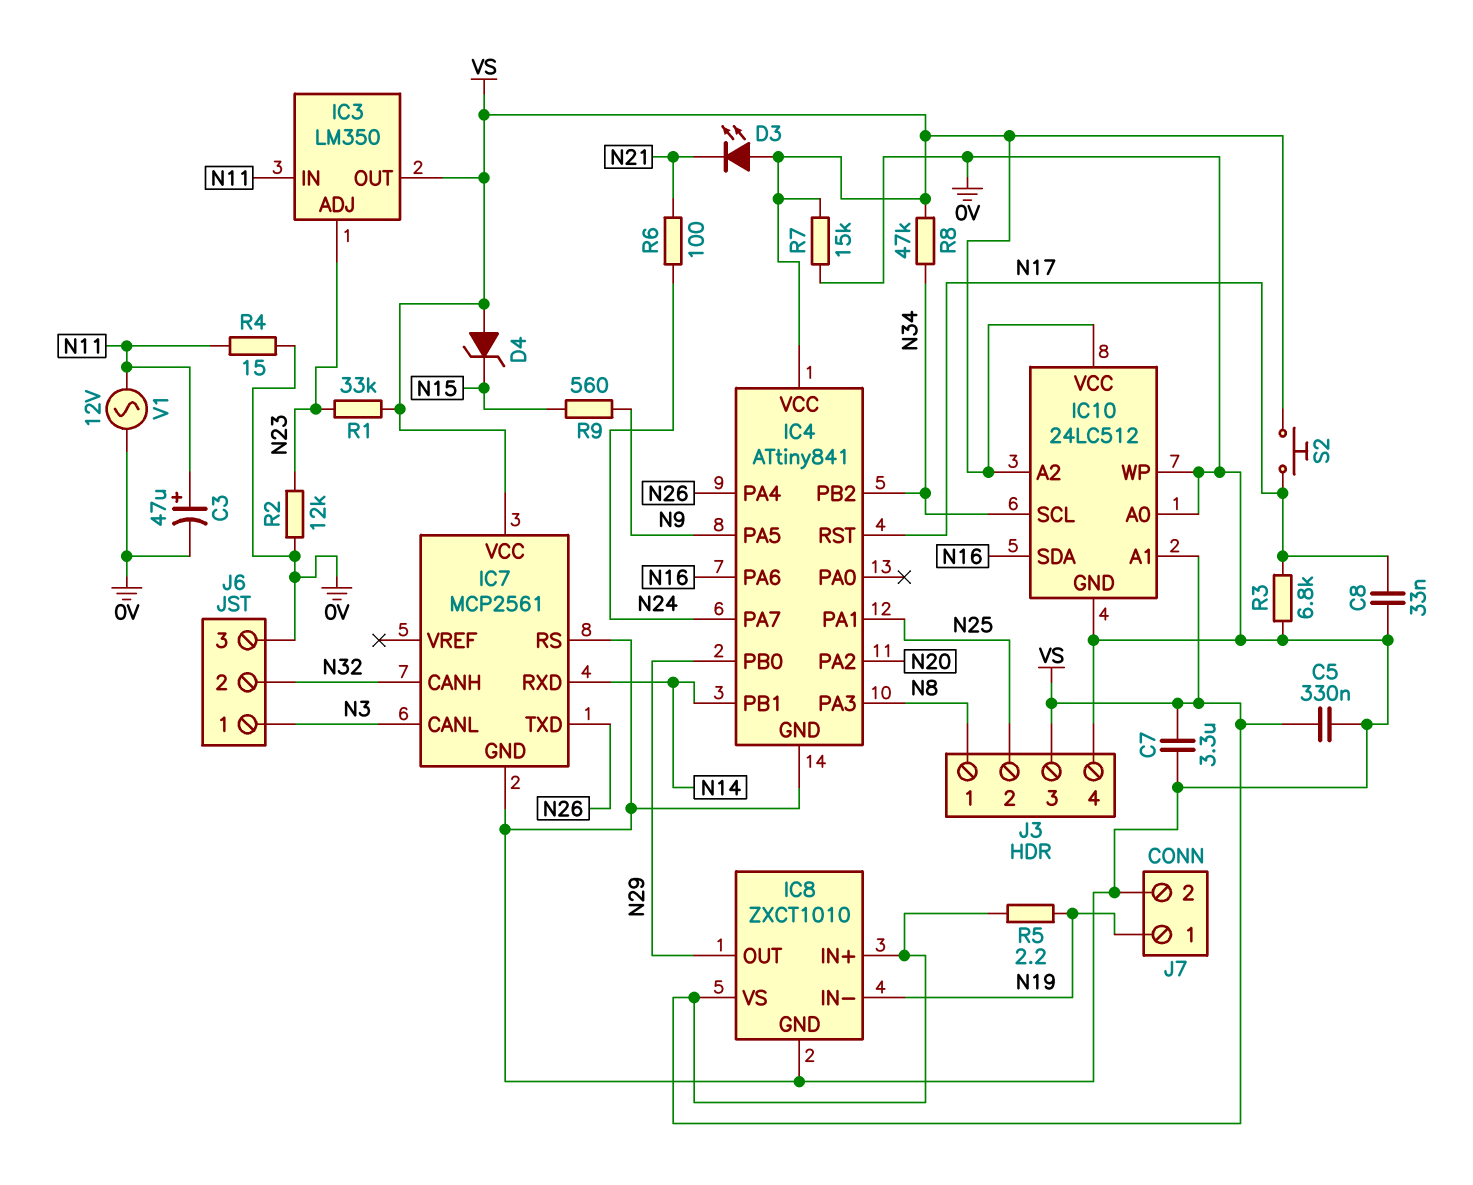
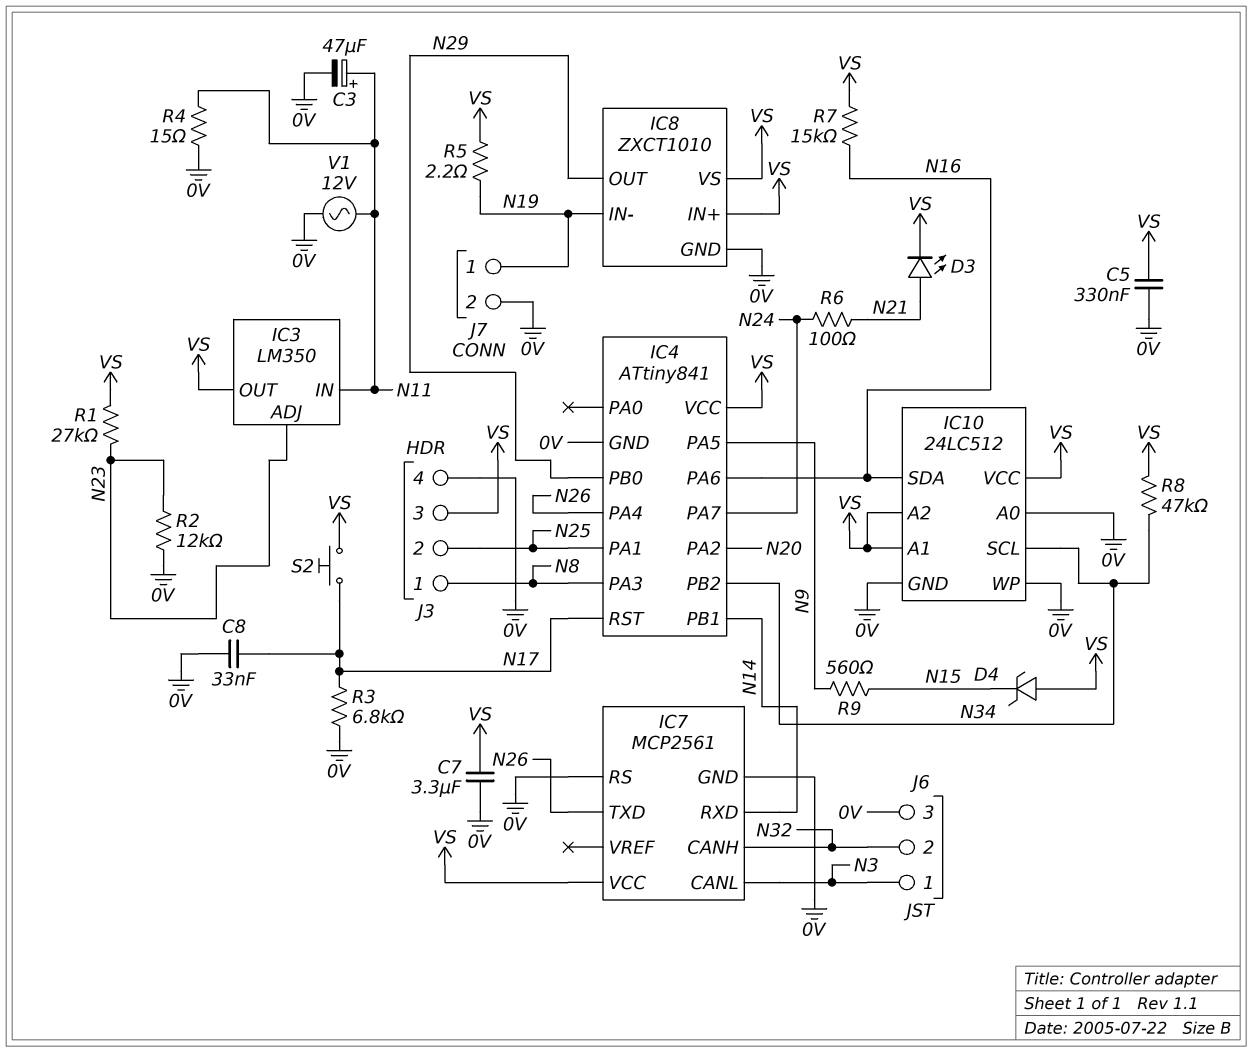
D3: LED (A VS, K N21) -> LED (A N21, K VS)
R1: 33k (N23, VS) -> 27k (N23, VS)
R7: 15k (0V, VS) -> 15k (N16, VS)

